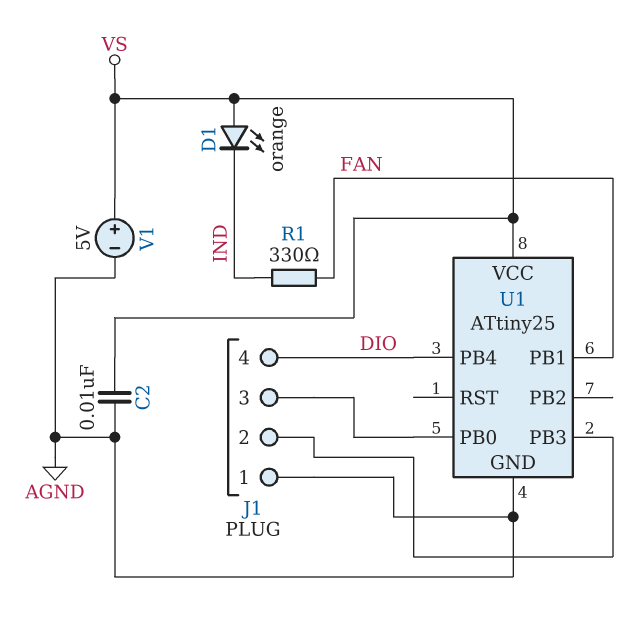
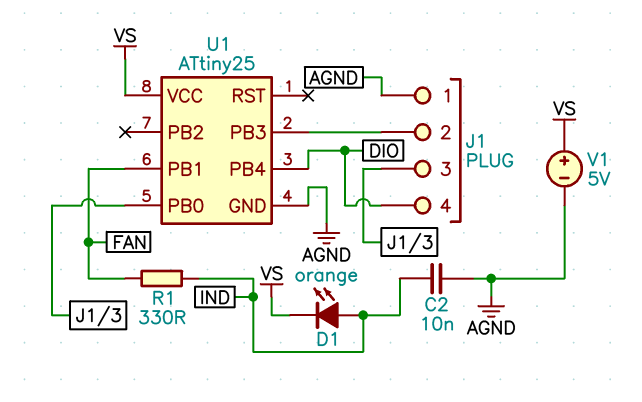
C2: 10nF (AGND, VS) -> 10nF (AGND, IND)
D1: LED orange (A VS, K IND) -> LED orange (A IND, K VS)

